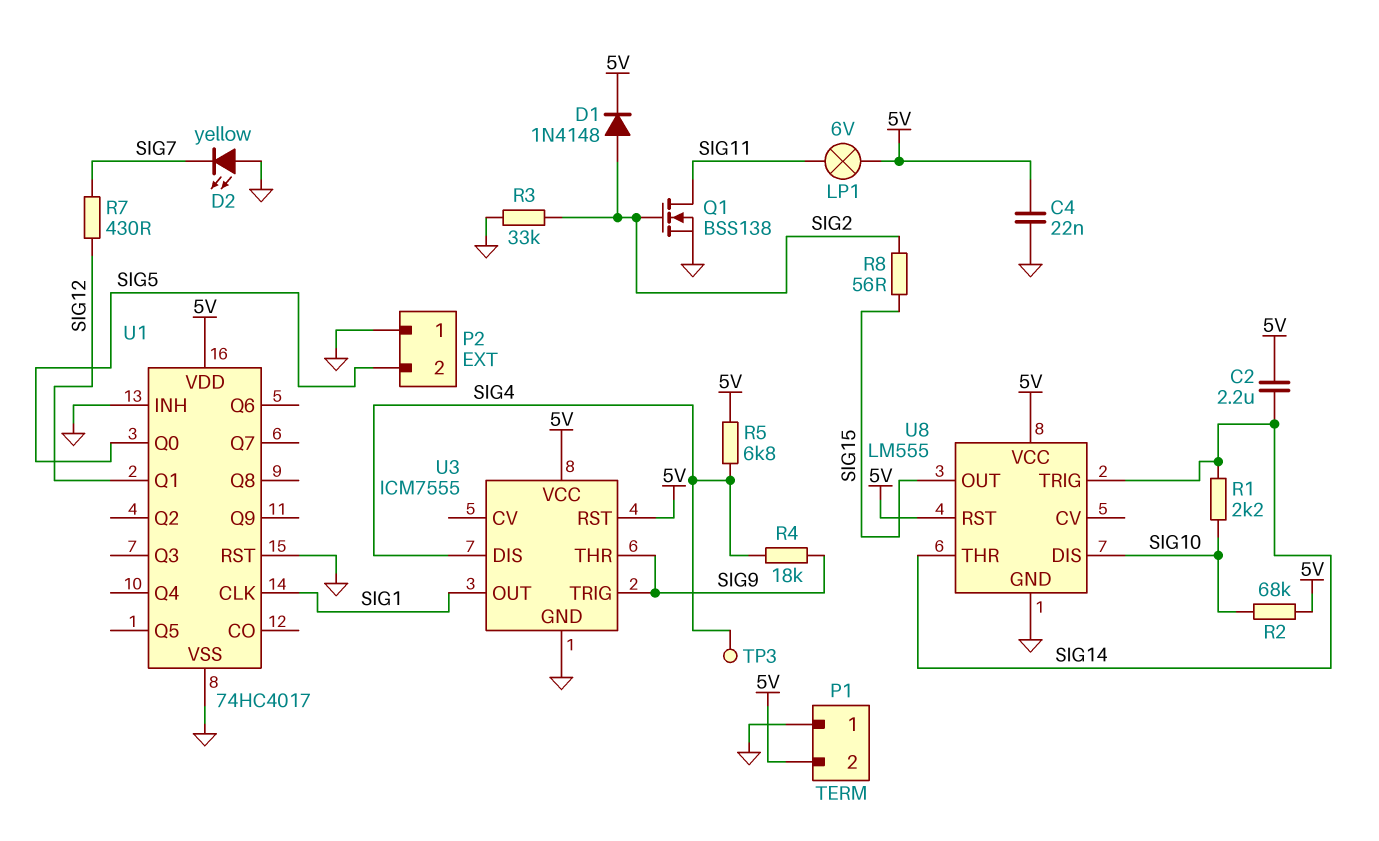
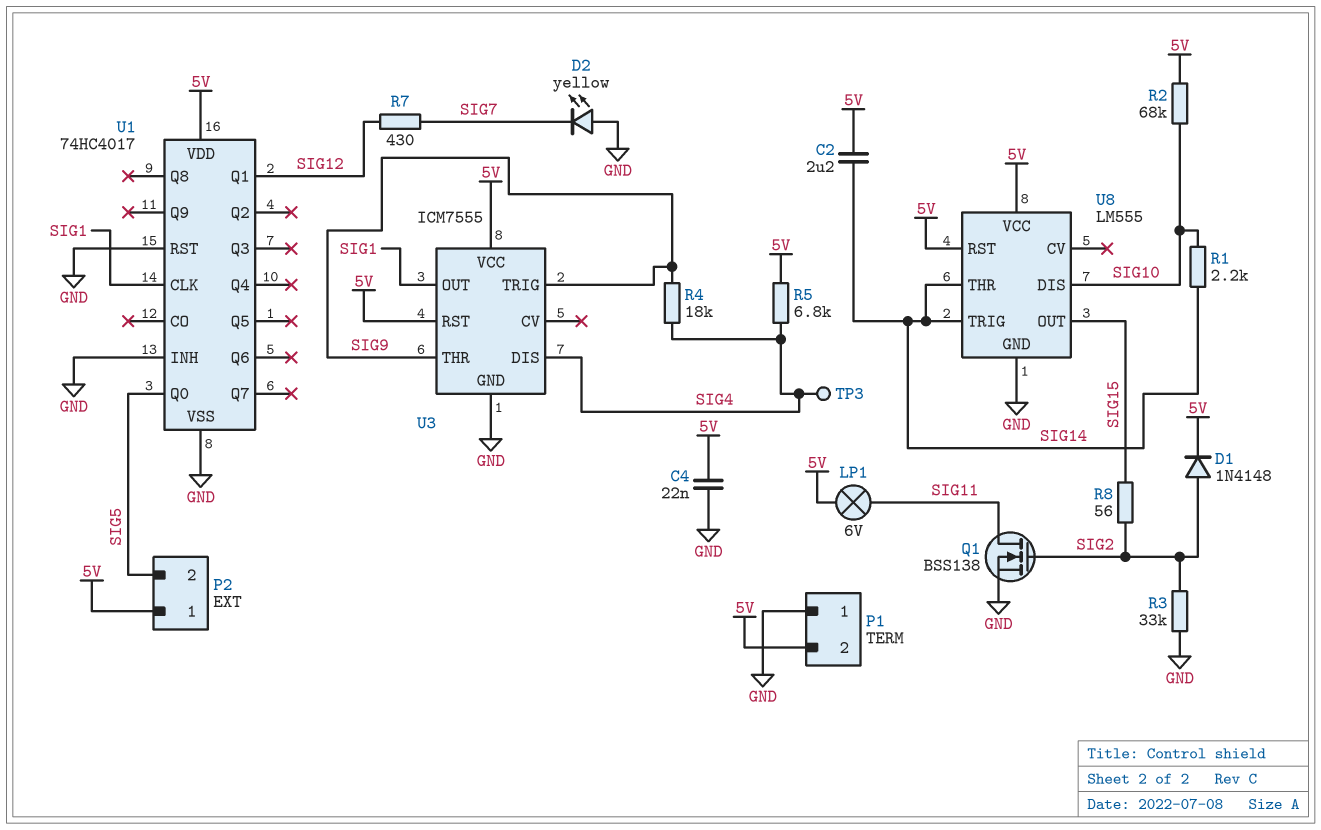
P2 pin 1: GND -> 5V

